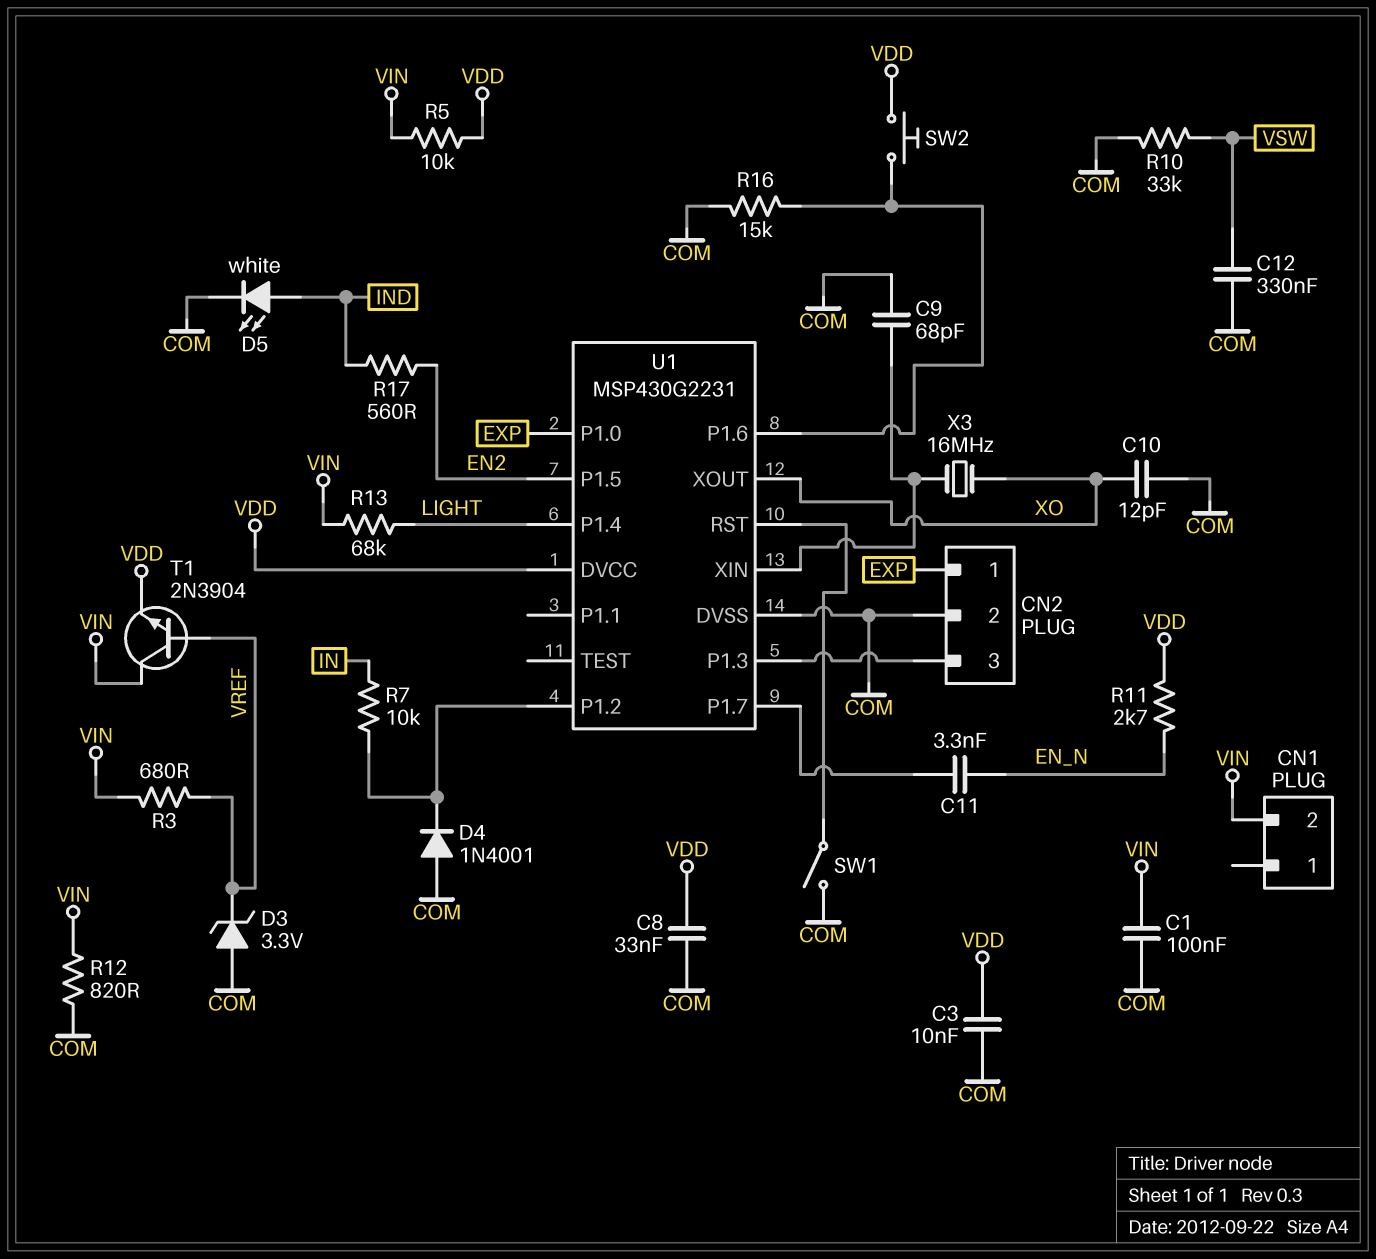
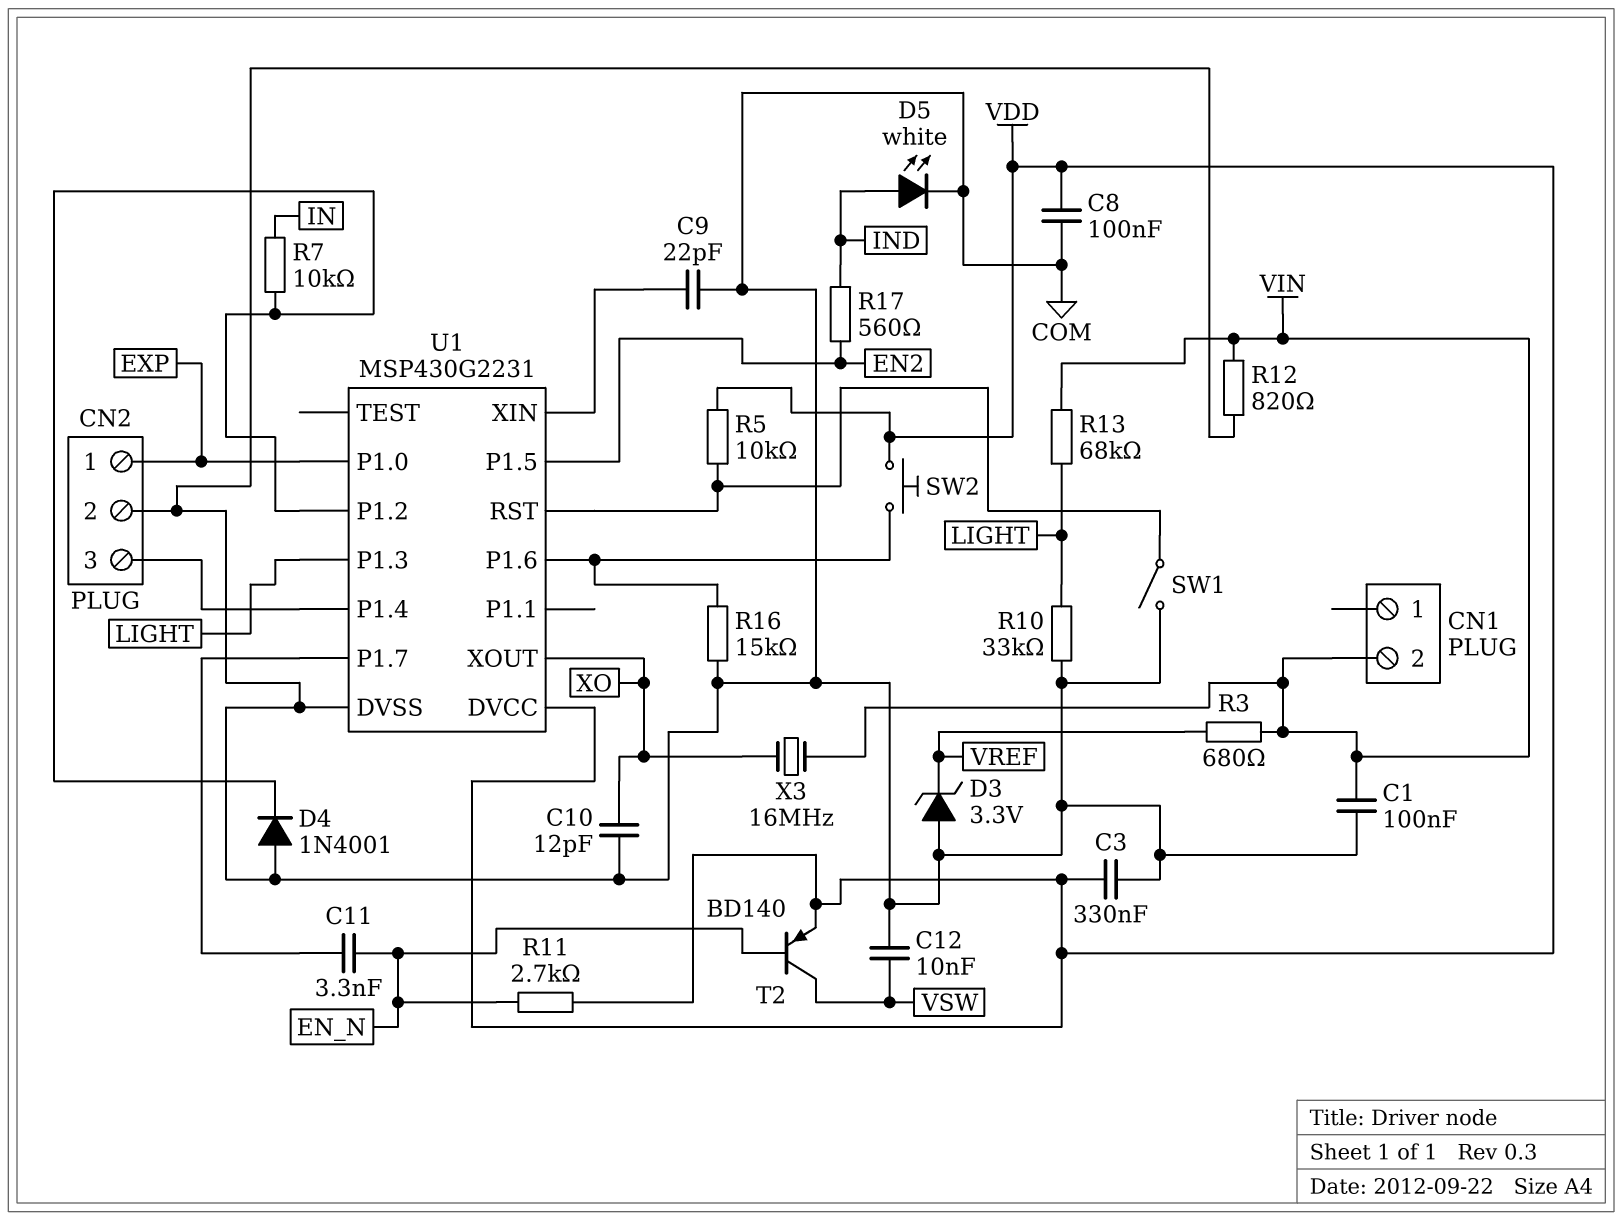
C3: 10nF (COM, VDD) -> 330nF (COM, VDD)
C8: 33nF (COM, VDD) -> 100nF (COM, VDD)
C9: 68pF (COM, U1/XIN) -> 22pF (COM, U1/XIN)
C12: 330nF (COM, VSW) -> 10nF (COM, VSW)
R5: 10k (VDD, VIN) -> 10k (U1/RST, VDD)
R10: 33k (COM, VSW) -> 33k (COM, LIGHT)
T1: NPN 2N3904 (B VREF, C VIN, E VDD) -> none
T2: none -> PNP BD140 (B EN_N, C VSW, E VDD)
U1 pin P1.3: CN2/3 -> LIGHT
U1 pin P1.4: LIGHT -> CN2/3
X3: 16MHz (U1/XIN, XO) -> 16MHz (VIN, XO)

